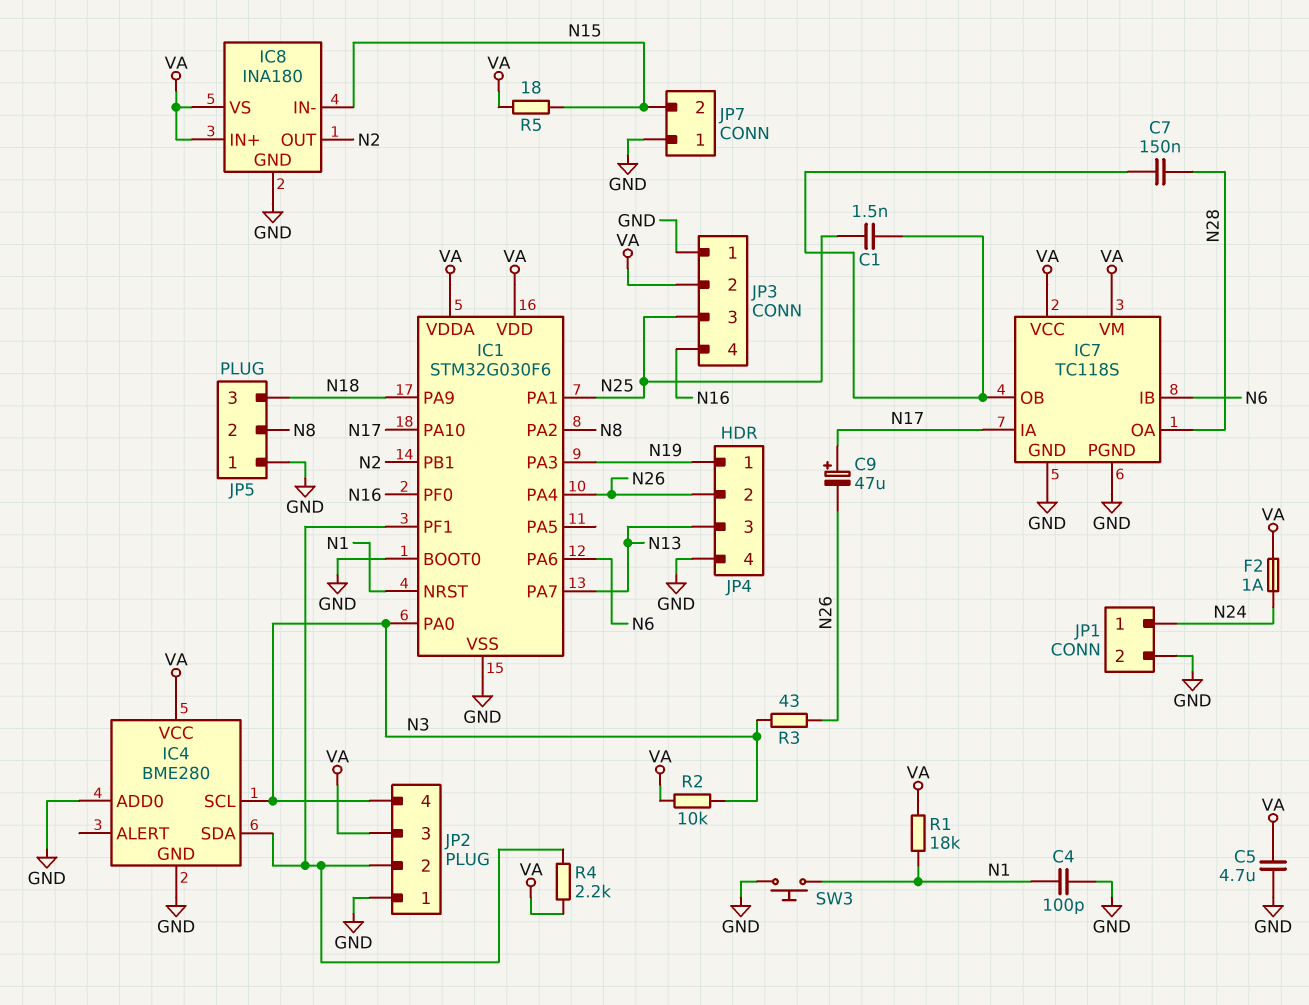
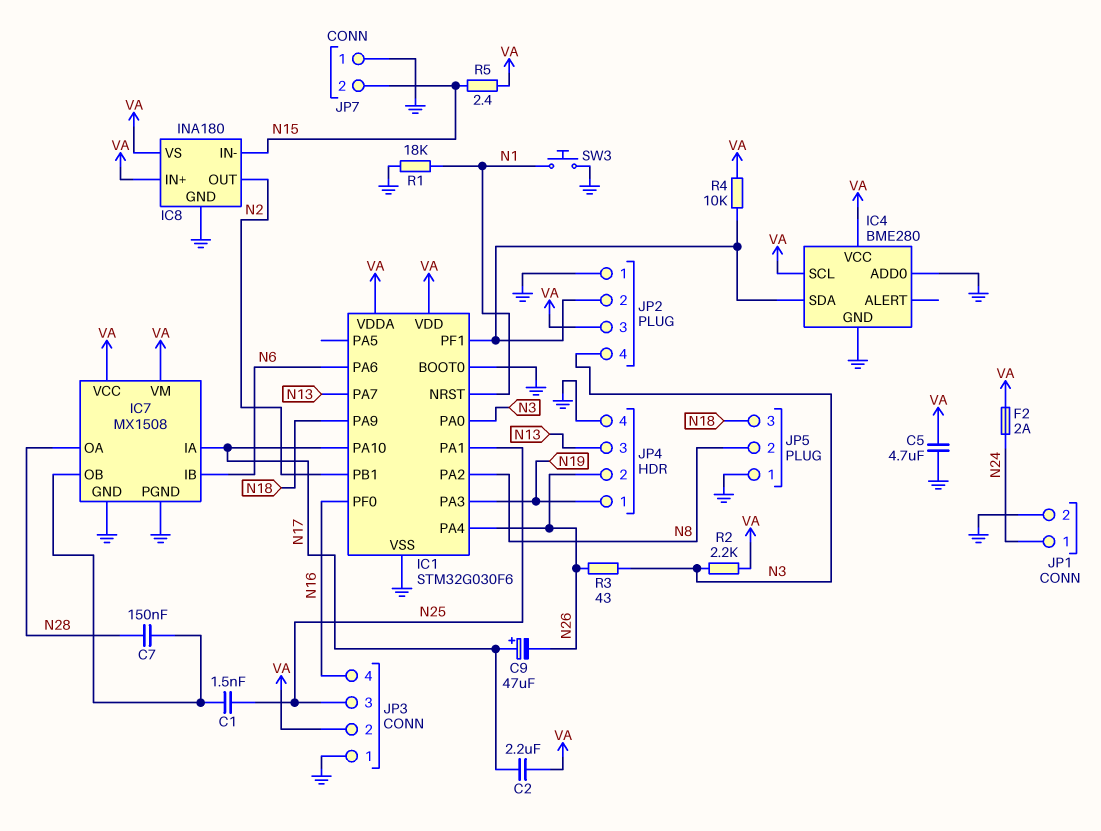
C2: none -> 2.2uF (N17, VA)
C4: 100pF (GND, N1) -> none
F2: 1A (N24, VA) -> 2A (N24, VA)
IC4 pin SCL: N3 -> VA
IC7: TC118S -> MX1508
R1: 18k (N1, VA) -> 18k (GND, N1)
R2: 10k (N3, VA) -> 2.2k (N3, VA)
R4: 2.2k (IC1/PF1, VA) -> 10k (IC1/PF1, VA)
R5: 18 (N15, VA) -> 2.4 (N15, VA)

